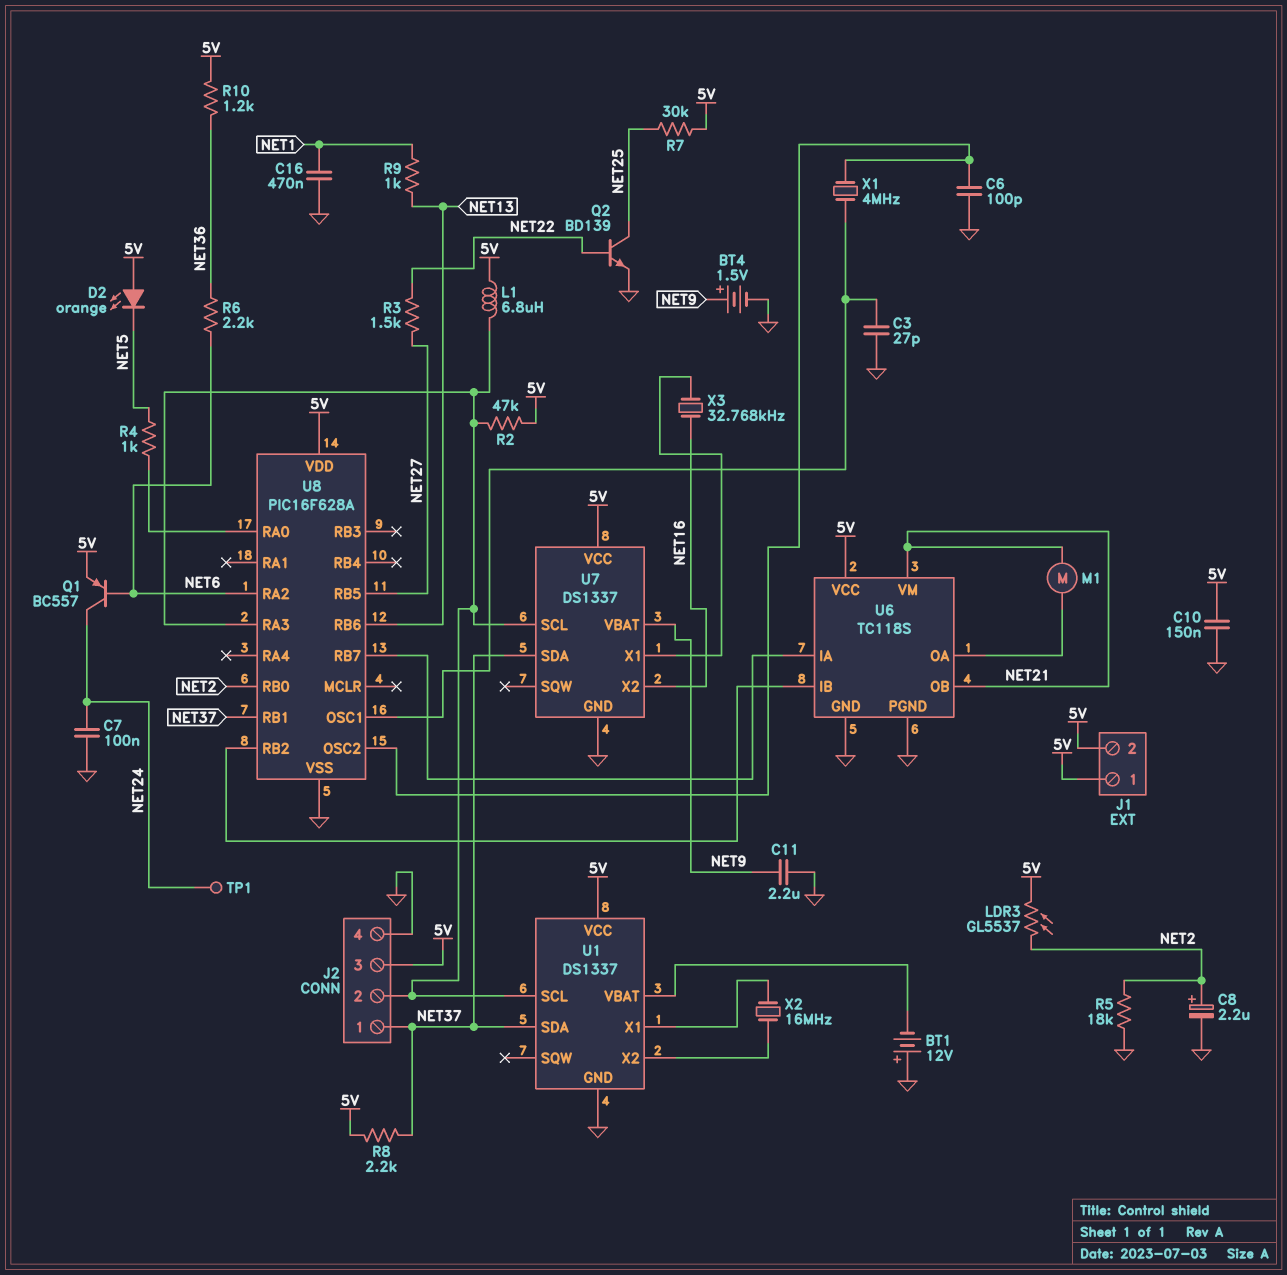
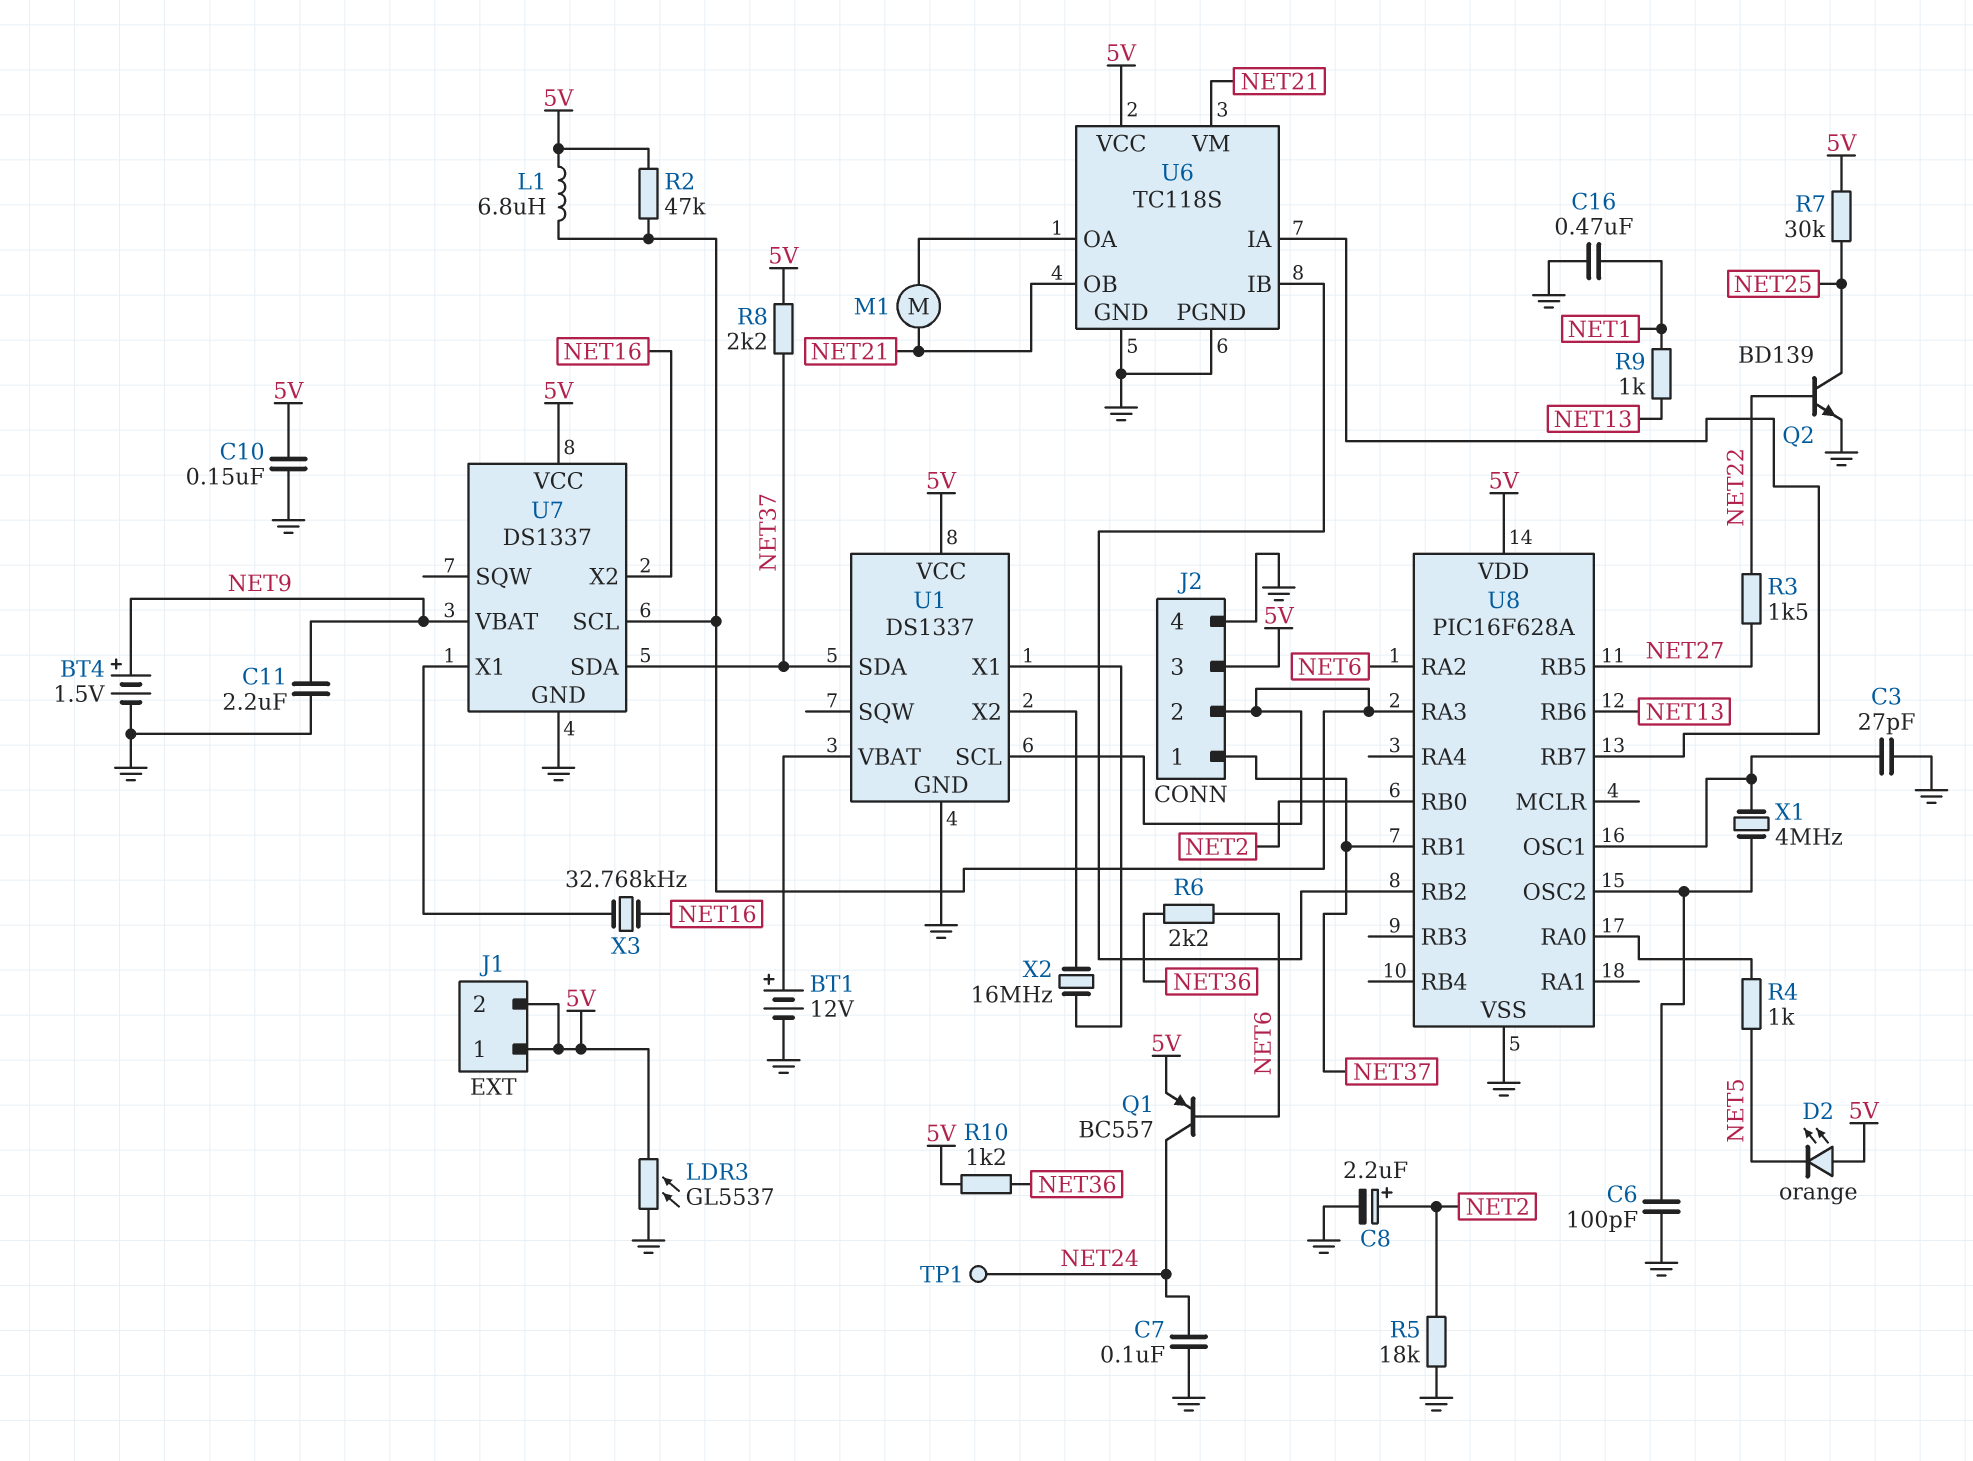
BT1: 12V (plus GND, minus U1/VBAT) -> 12V (plus U1/VBAT, minus GND)
LDR3: GL5537 (5V, NET2) -> GL5537 (5V, GND)

